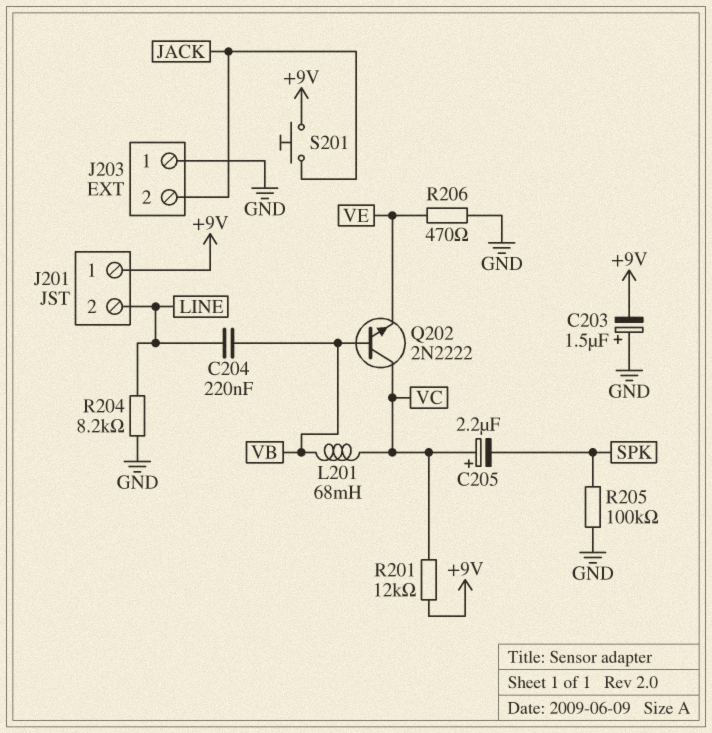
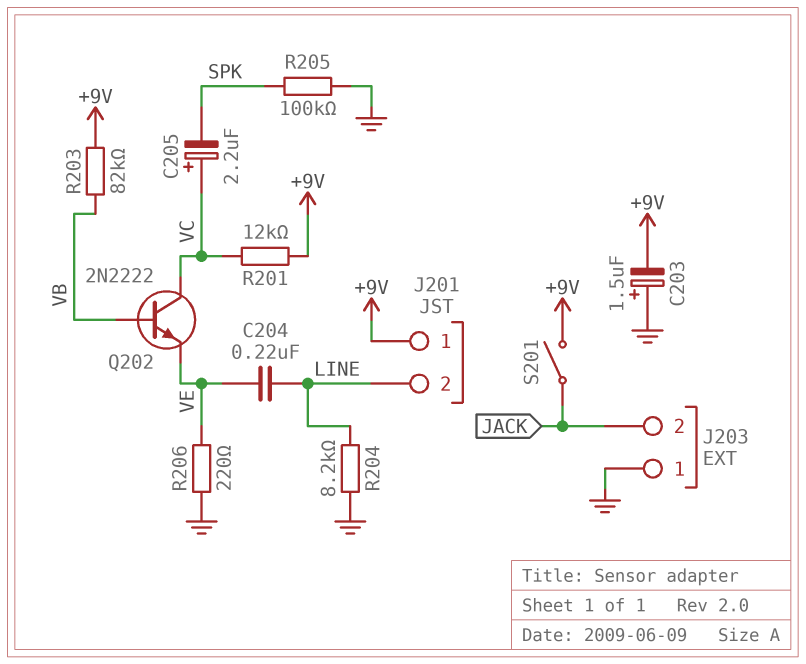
C204: 220nF (LINE, VB) -> 220nF (LINE, VE)
L201: 68mH (VB, VC) -> none
R203: none -> 82k (+9V, VB)
R206: 470 (GND, VE) -> 220 (GND, VE)
S201: button (+9V, JACK) -> switch (+9V, JACK)

